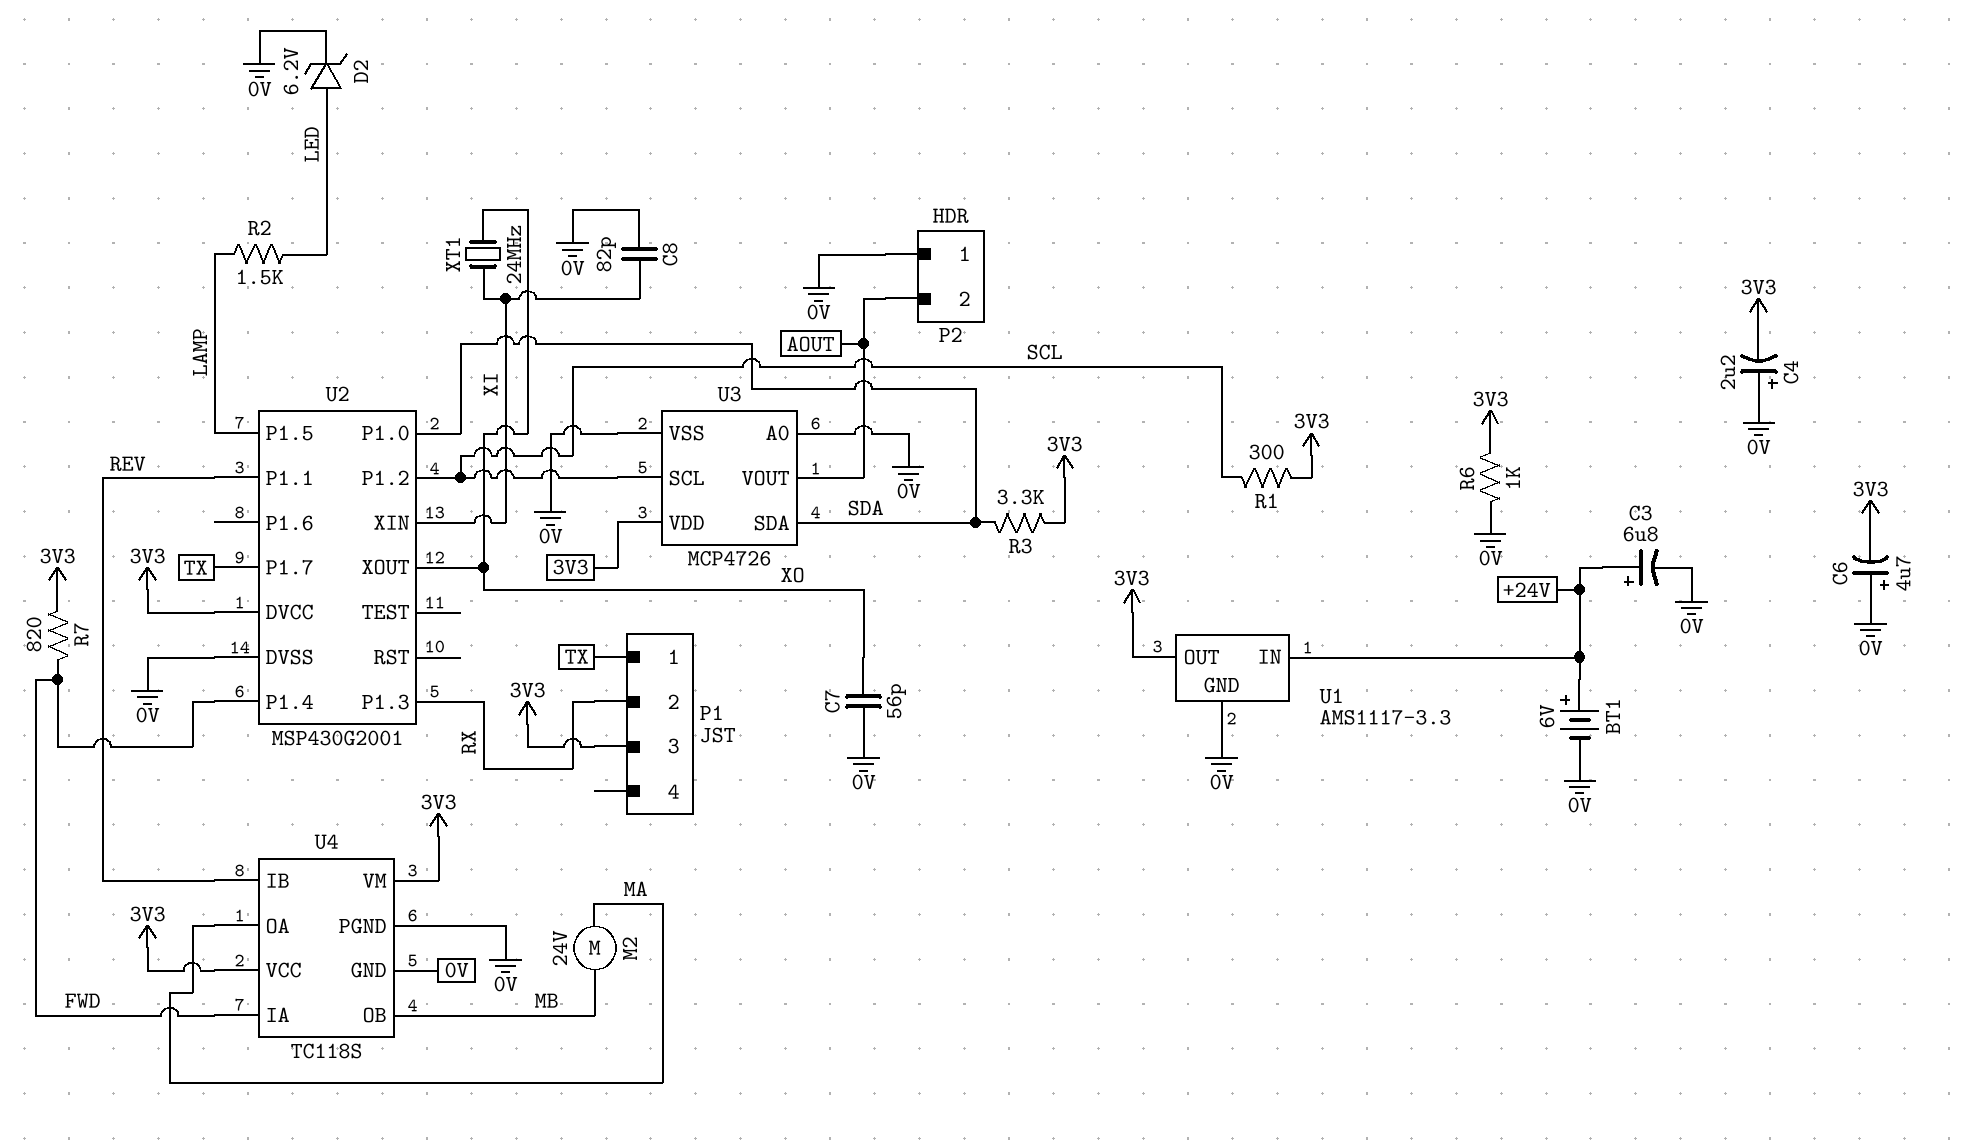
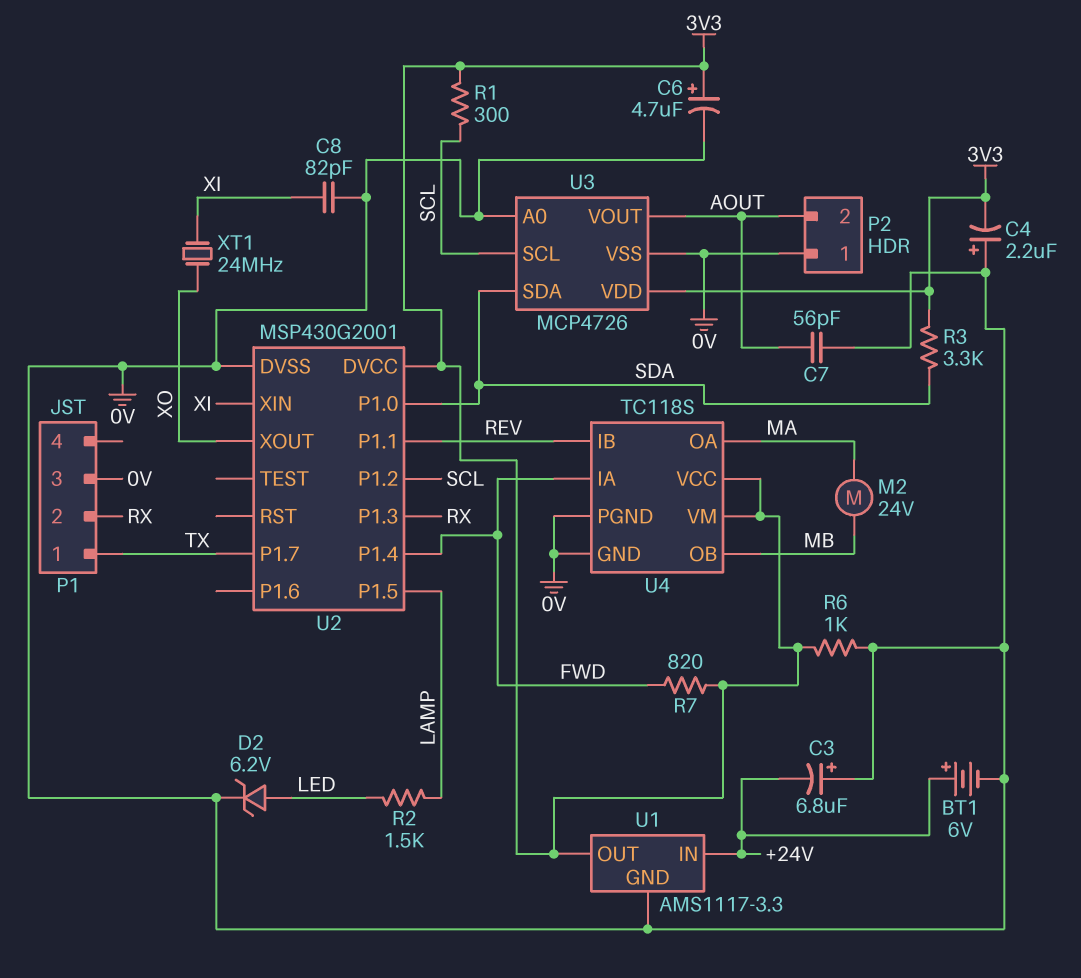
C3: 6.8uF (plus +24V, minus 0V) -> 6.8uF (plus 0V, minus +24V)
C6: 4.7uF (plus 0V, minus 3V3) -> 4.7uF (plus 3V3, minus 0V)
C7: 56pF (0V, XO) -> 56pF (0V, AOUT)
P1 pin 3: 3V3 -> 0V

